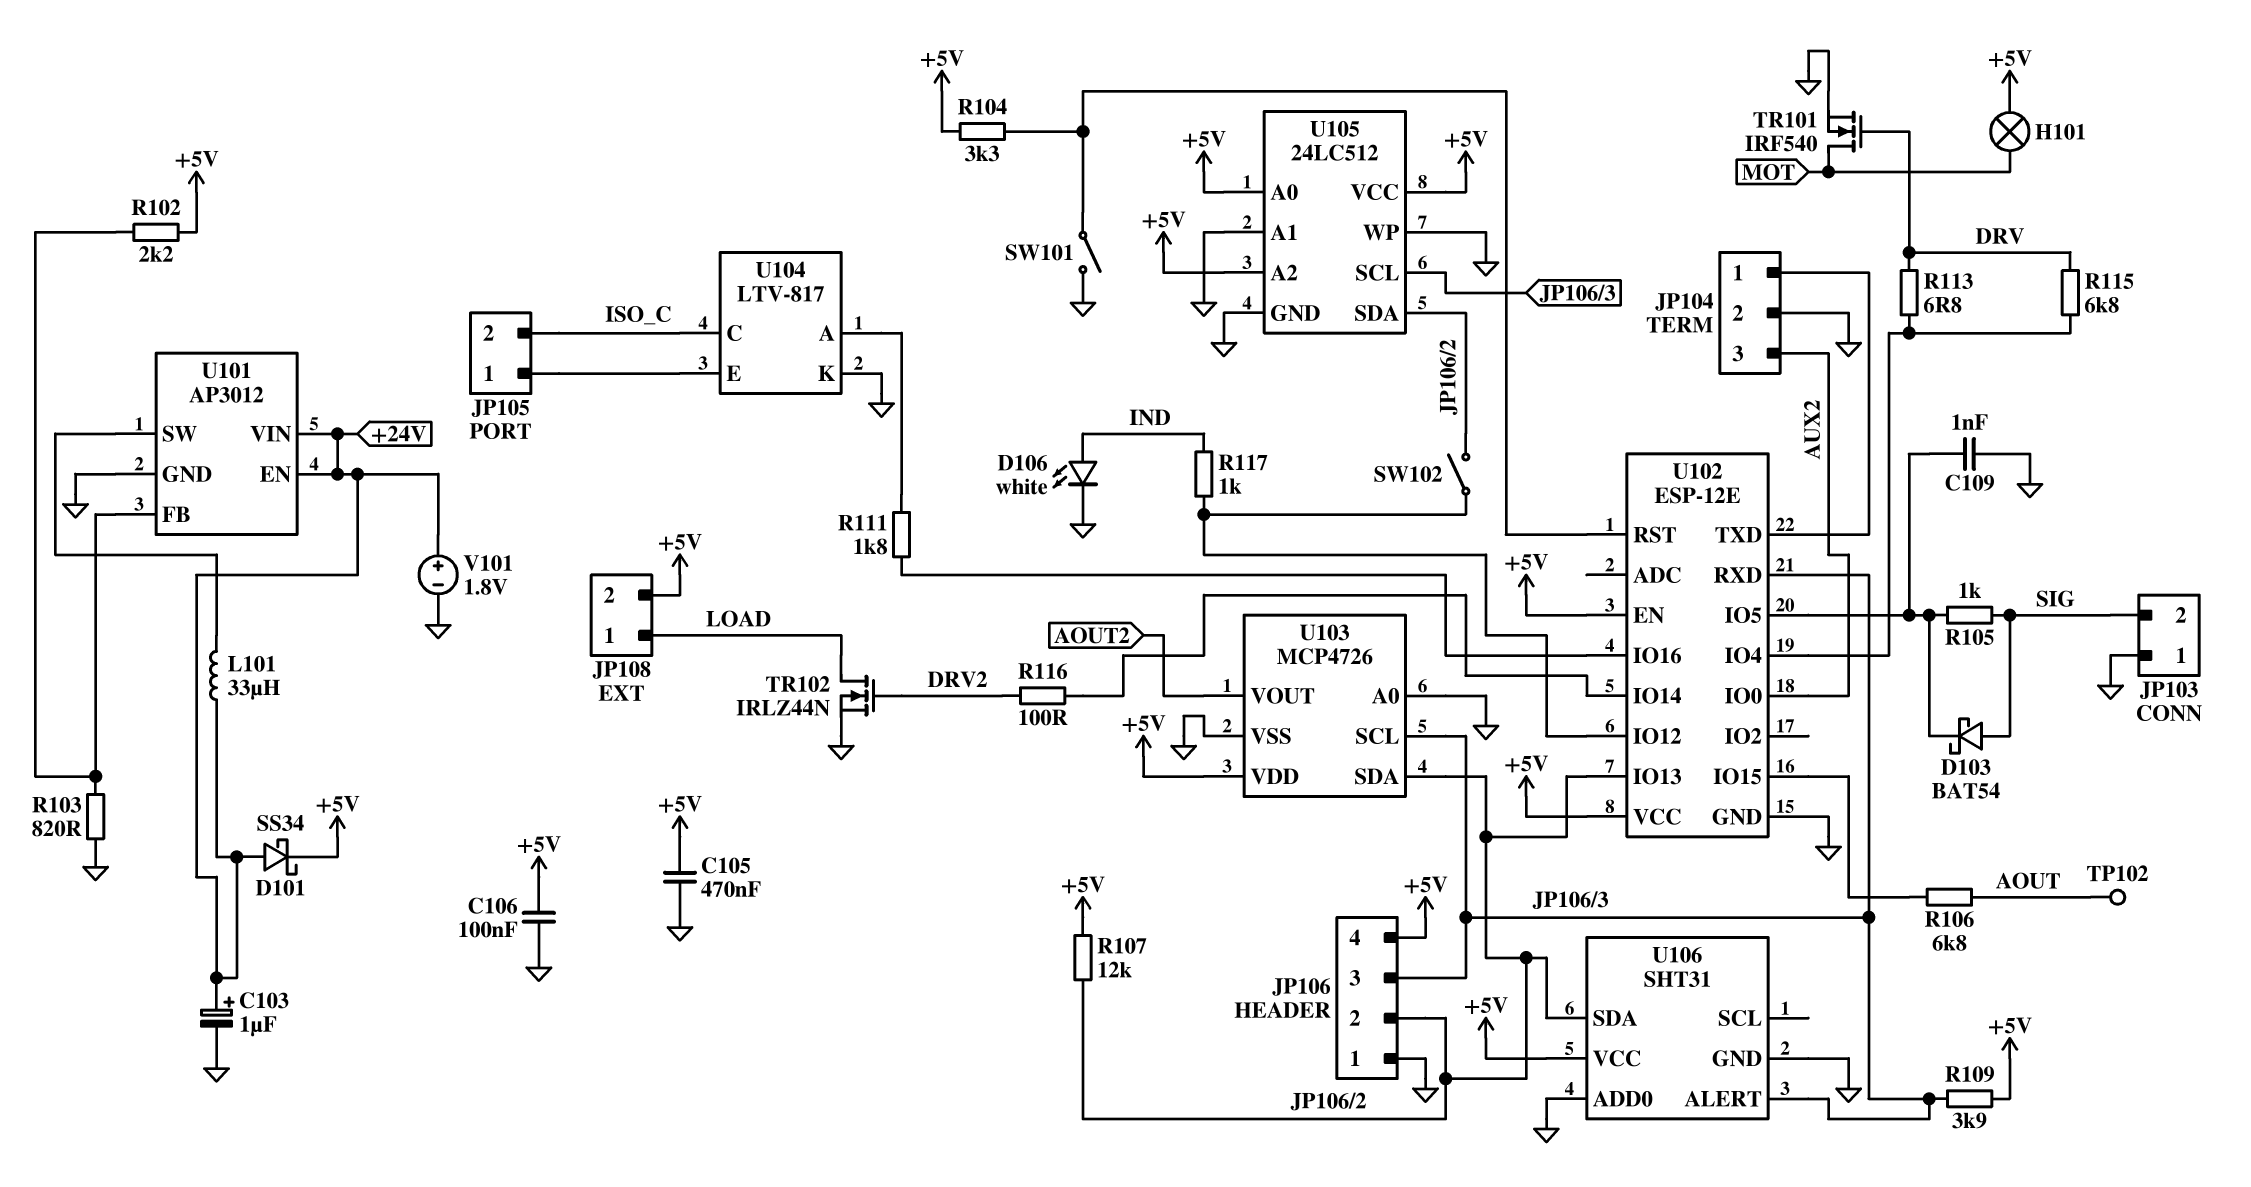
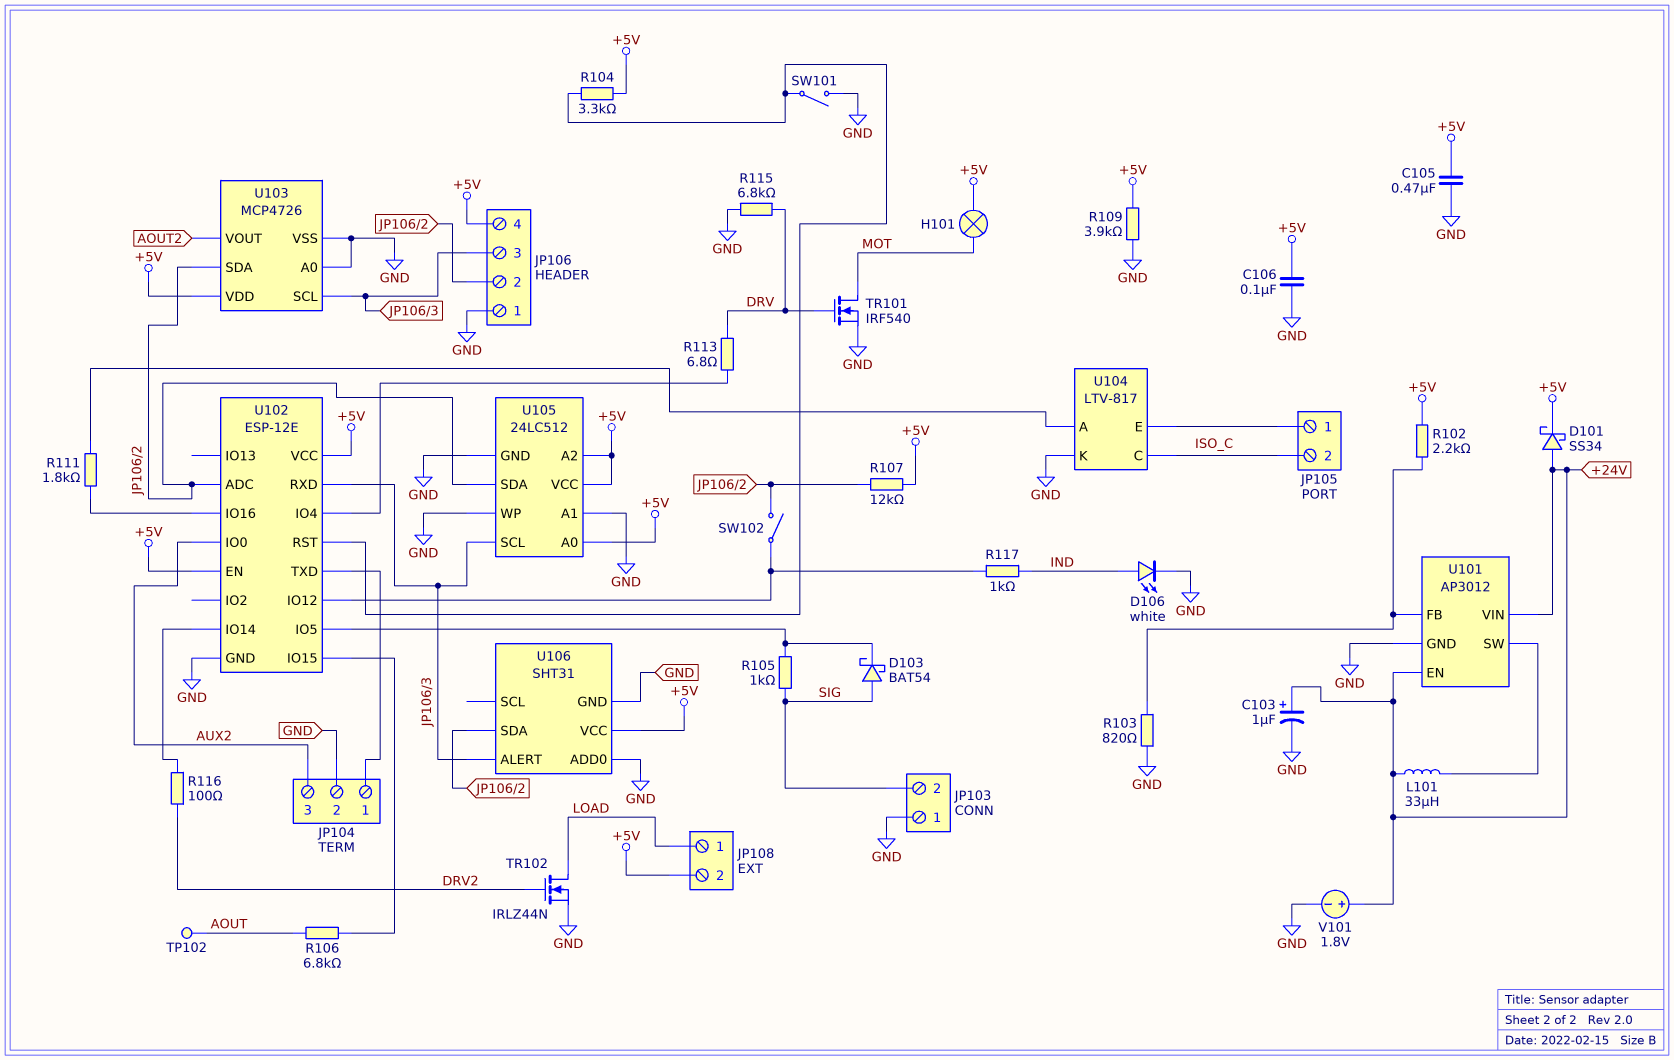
C109: 1nF (GND, U102/IO5) -> none
R109: 3.9k (+5V, JP106/3) -> 3.9k (+5V, GND)
R115: 6.8k (DRV, U102/IO4) -> 6.8k (DRV, GND)
U102 pin ADC: none -> JP106/2
U102 pin IO13: JP106/2 -> none

